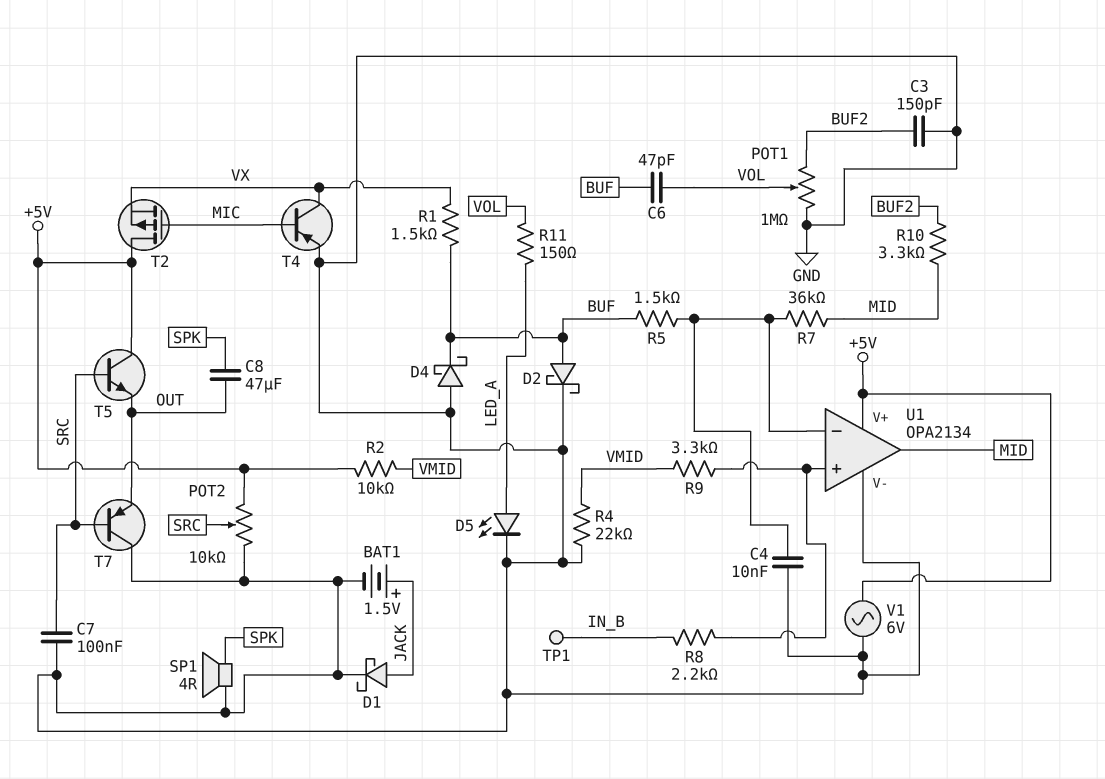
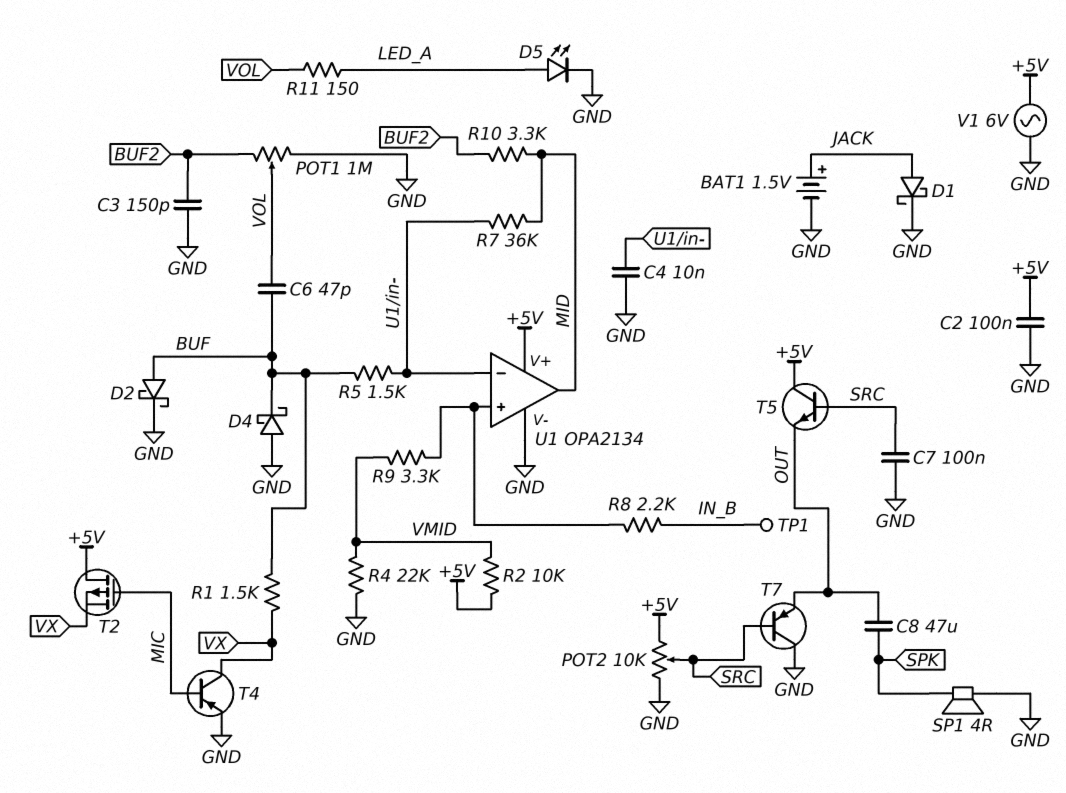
C2: none -> 100nF (+5V, GND)

